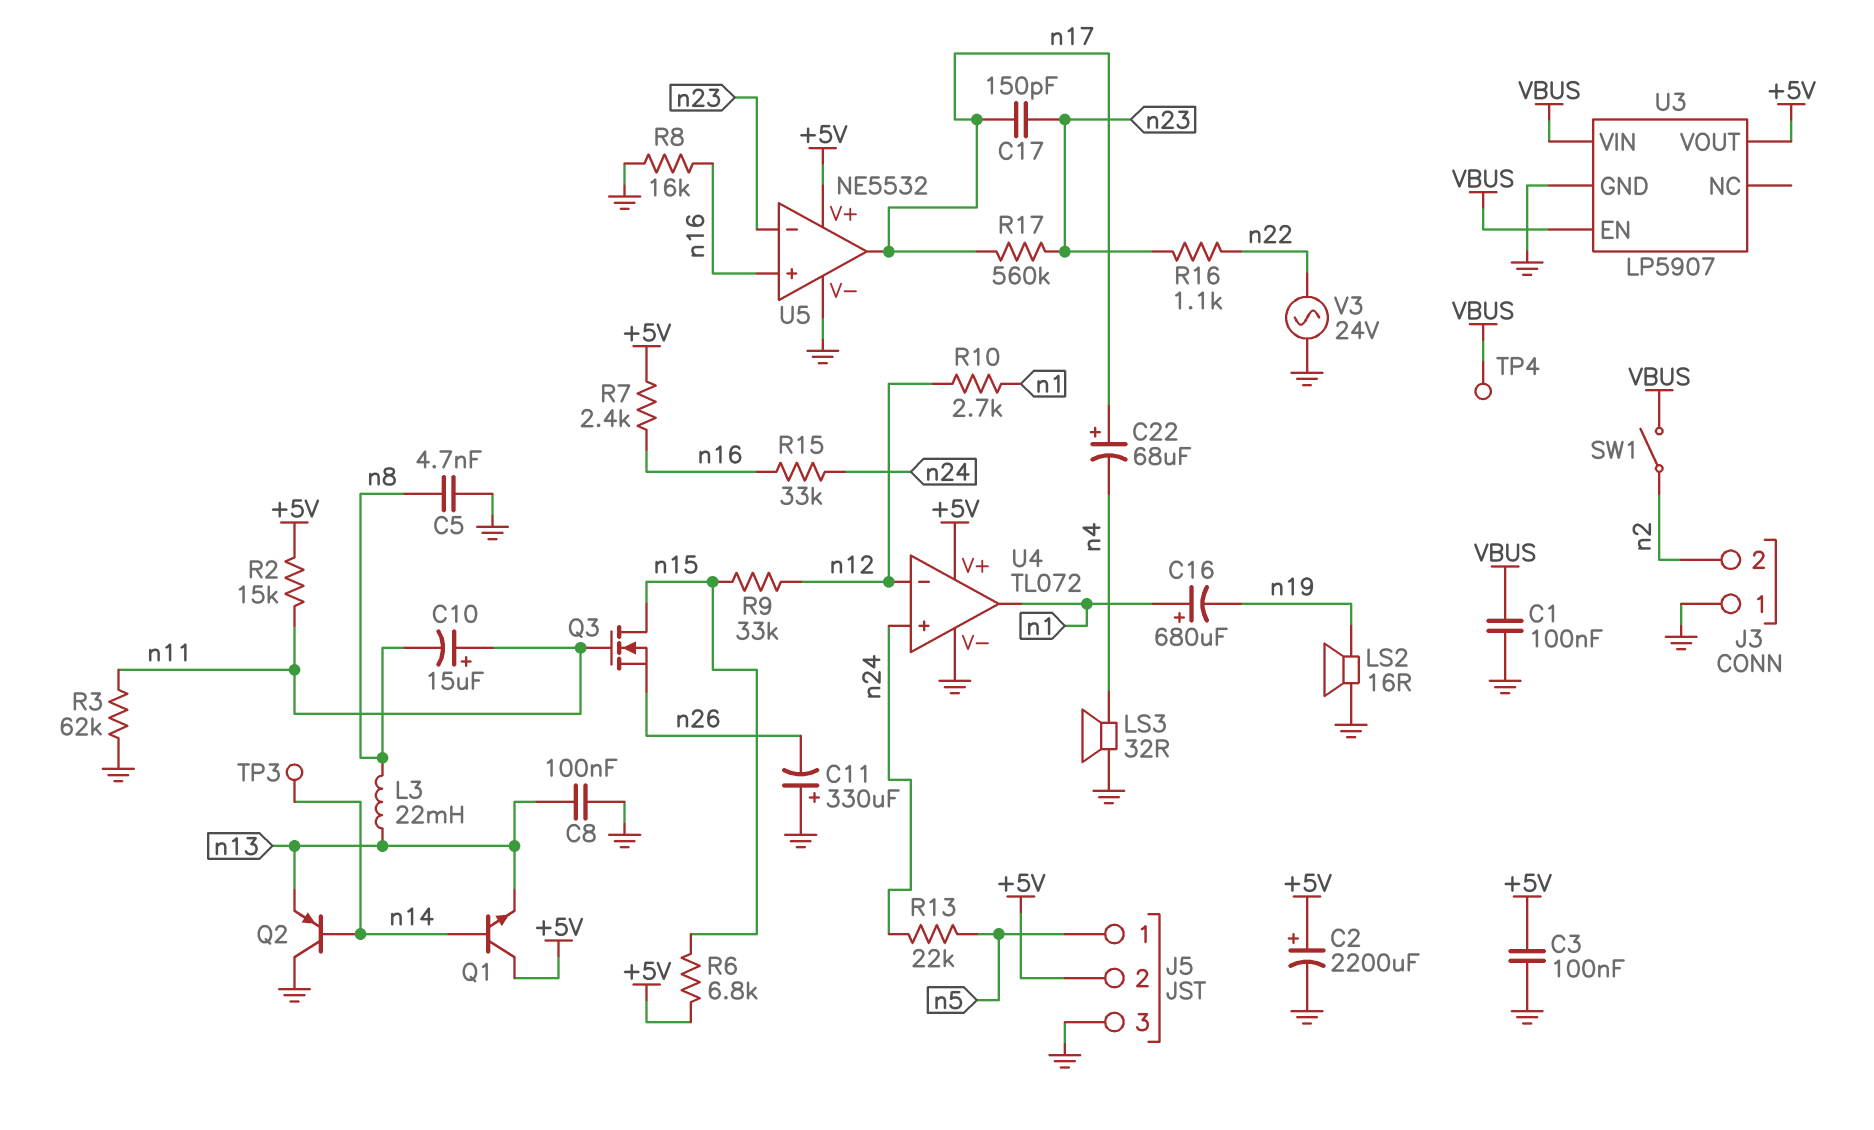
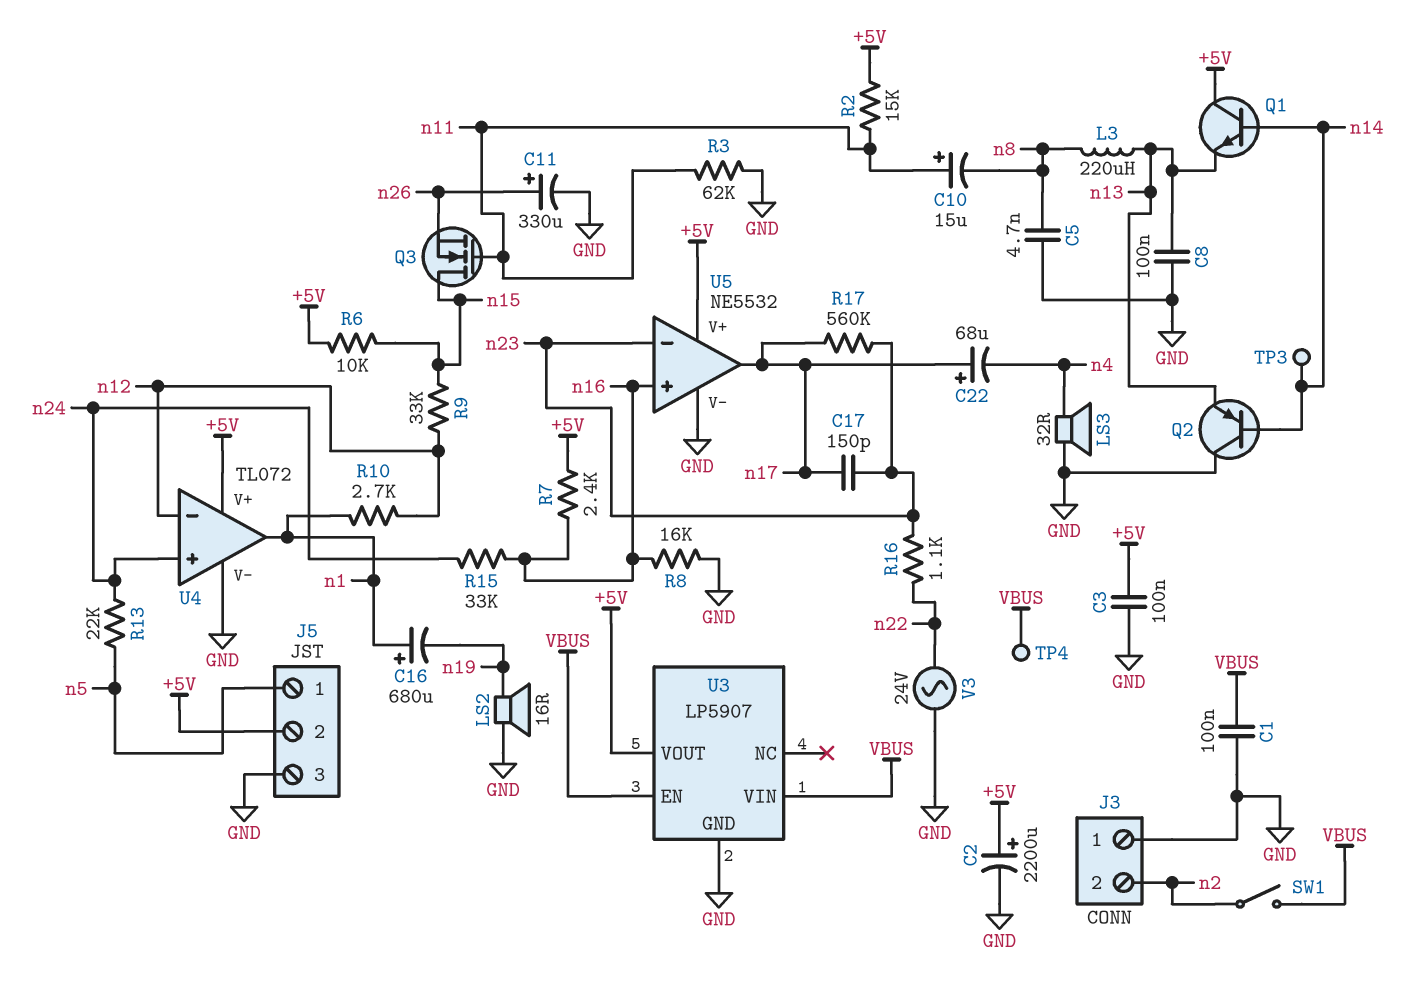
C11: 330uF (plus GND, minus n26) -> 330uF (plus n26, minus GND)
L3: 22mH (n8, n13) -> 220uH (n8, n13)
R6: 6.8k (+5V, n15) -> 10k (+5V, n15)

